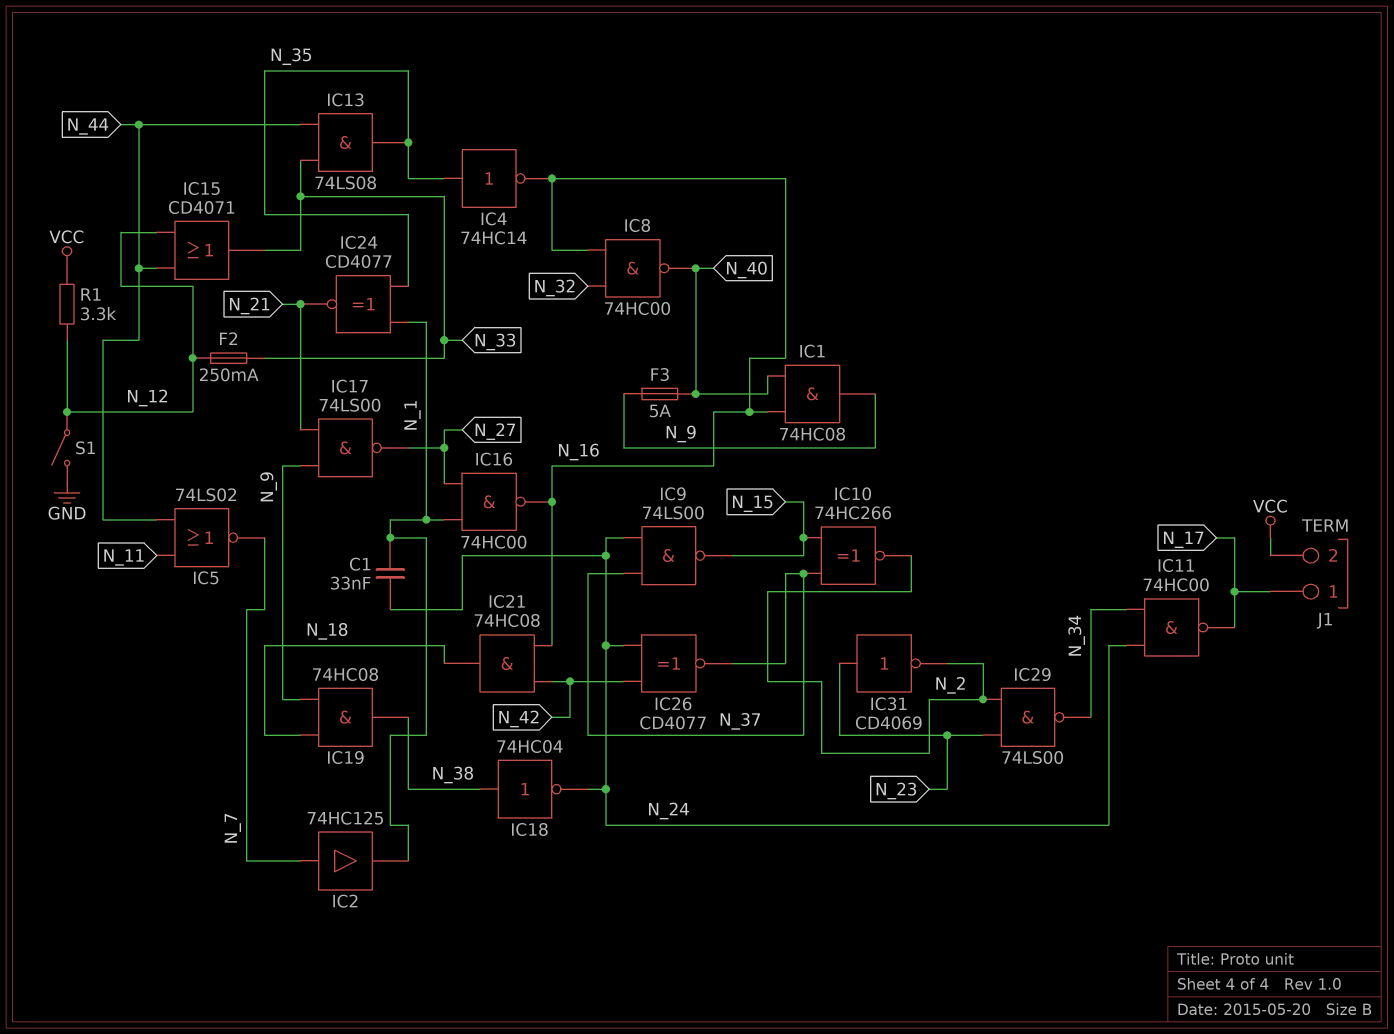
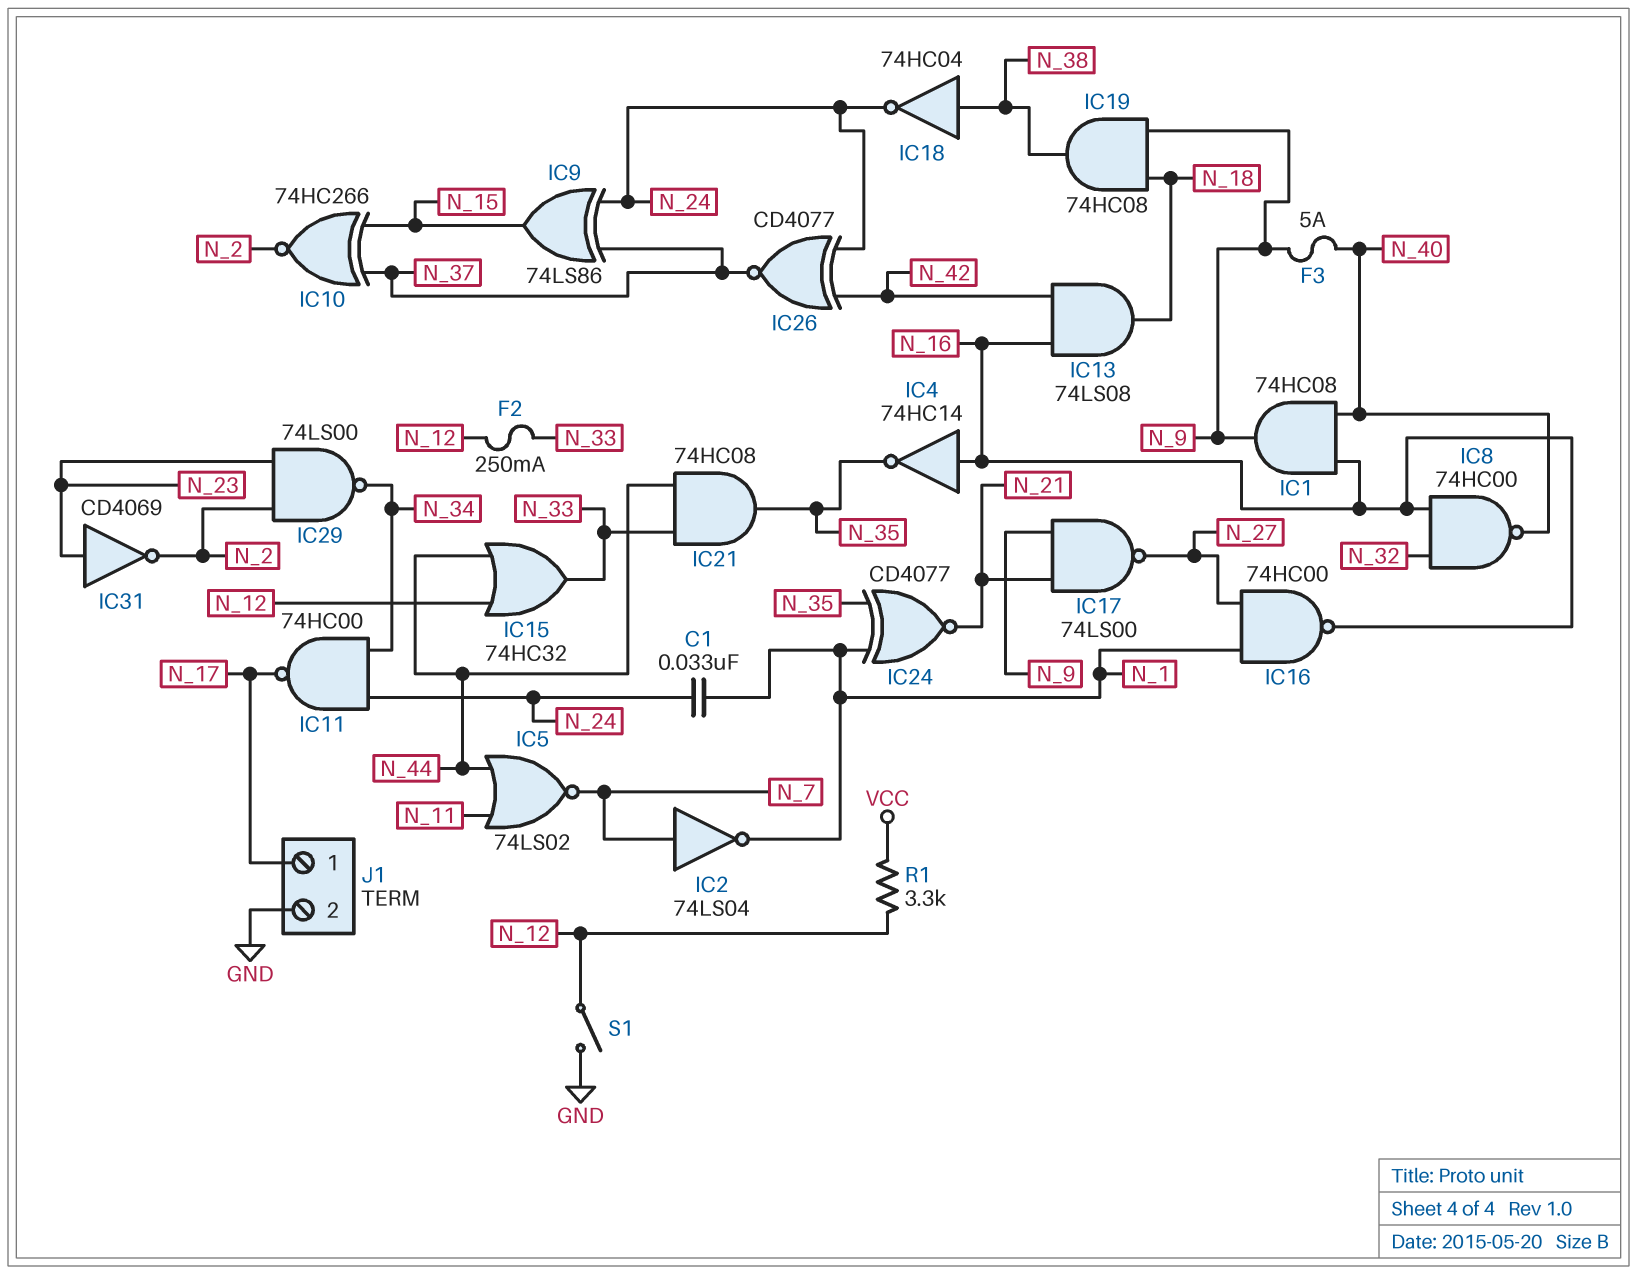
IC2: buffer 74HC125 (in N_7, out N_1) -> NOT 74LS04 (in N_7, out N_1)
IC4: NOT 74HC14 (in N_35, out N_16) -> NOT 74HC14 (in N_16, out N_35)
IC9: NAND 74LS00 (in N_24, in N_37, out N_15) -> XOR 74LS86 (in N_24, in N_37, out N_15)
IC13: AND 74LS08 (in N_33, in N_44, out N_35) -> AND 74LS08 (in N_16, in N_42, out N_18)
IC15: OR CD4071 (in N_12, in N_44, out N_33) -> OR 74HC32 (in N_12, in N_44, out N_33)
IC21: AND 74HC08 (in N_16, in N_42, out N_18) -> AND 74HC08 (in N_33, in N_44, out N_35)
J1 pin 2: VCC -> GND

